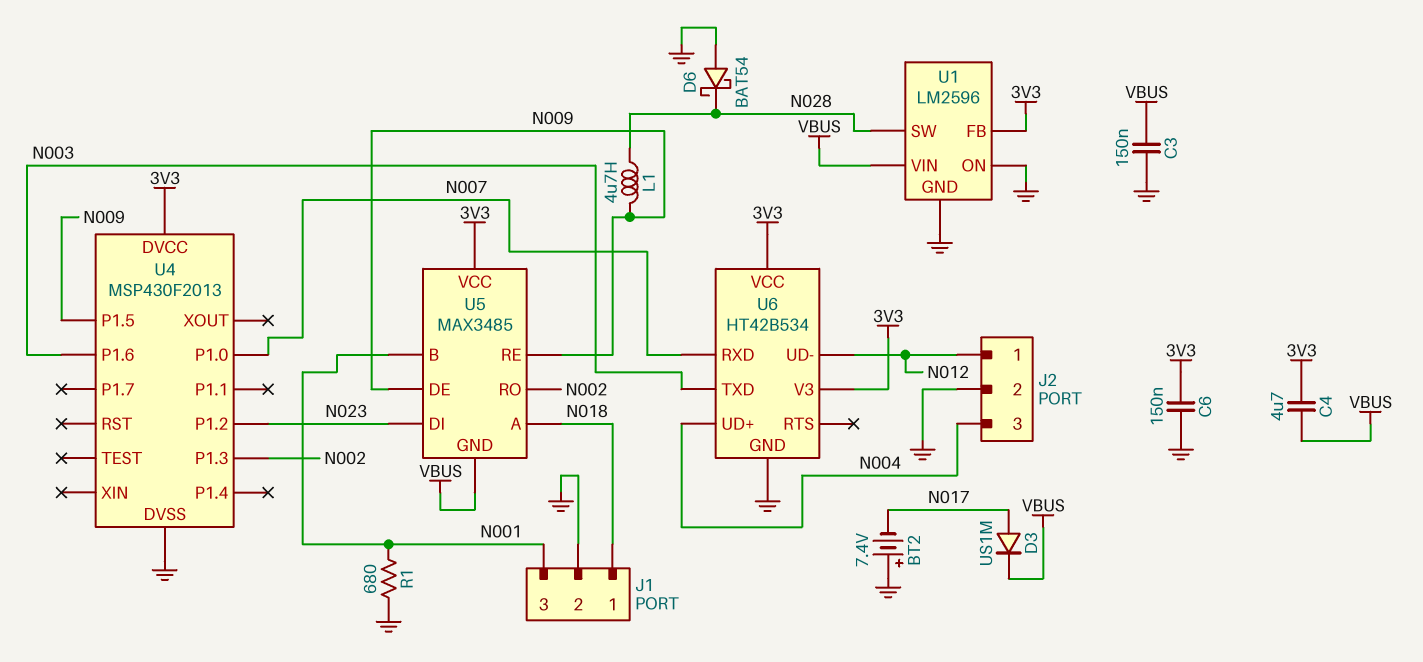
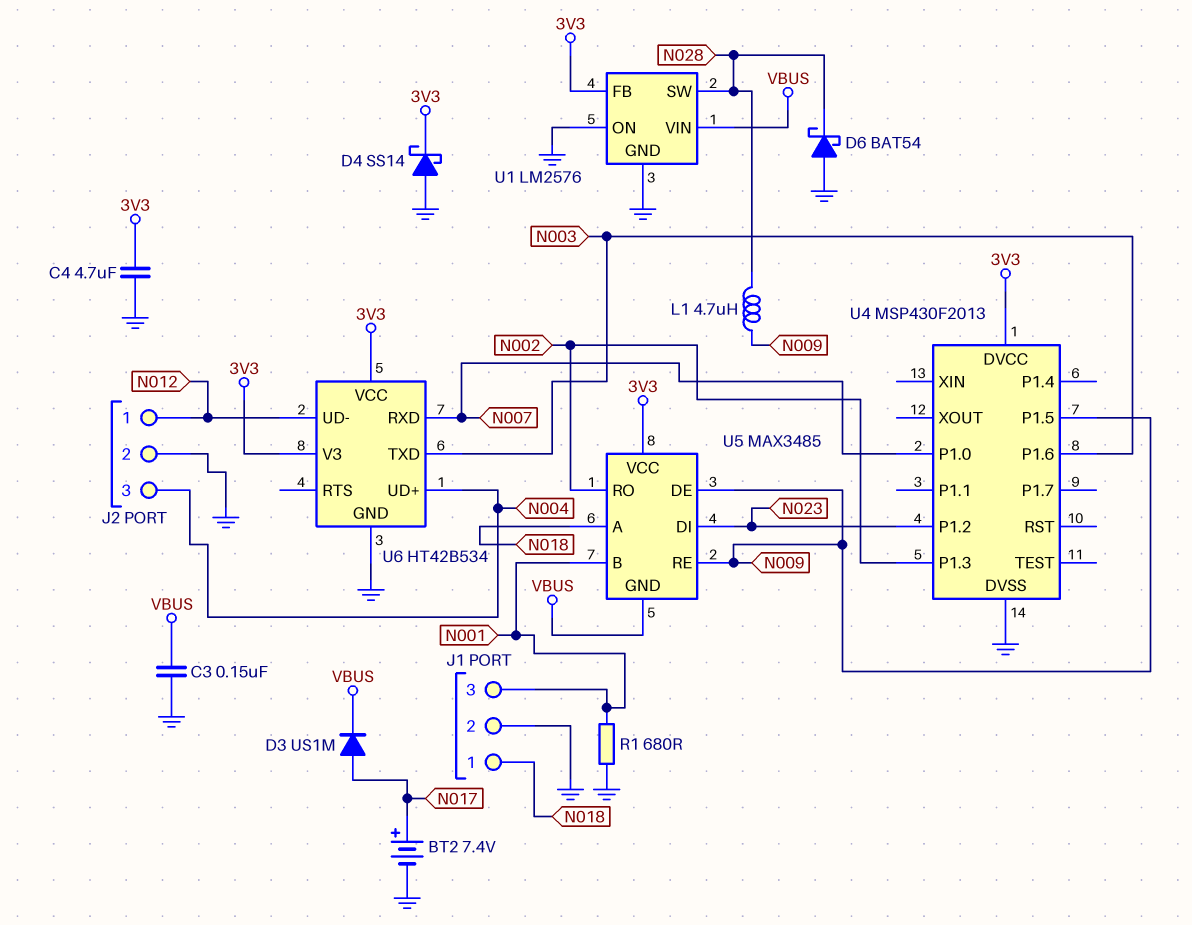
BT2: 7.4V (plus GND, minus N017) -> 7.4V (plus N017, minus GND)
C4: 4.7uF (3V3, VBUS) -> 4.7uF (3V3, GND)
C6: 150nF (3V3, GND) -> none
D4: none -> schottky SS14 (A GND, K 3V3)
U1: LM2596 -> LM2576

